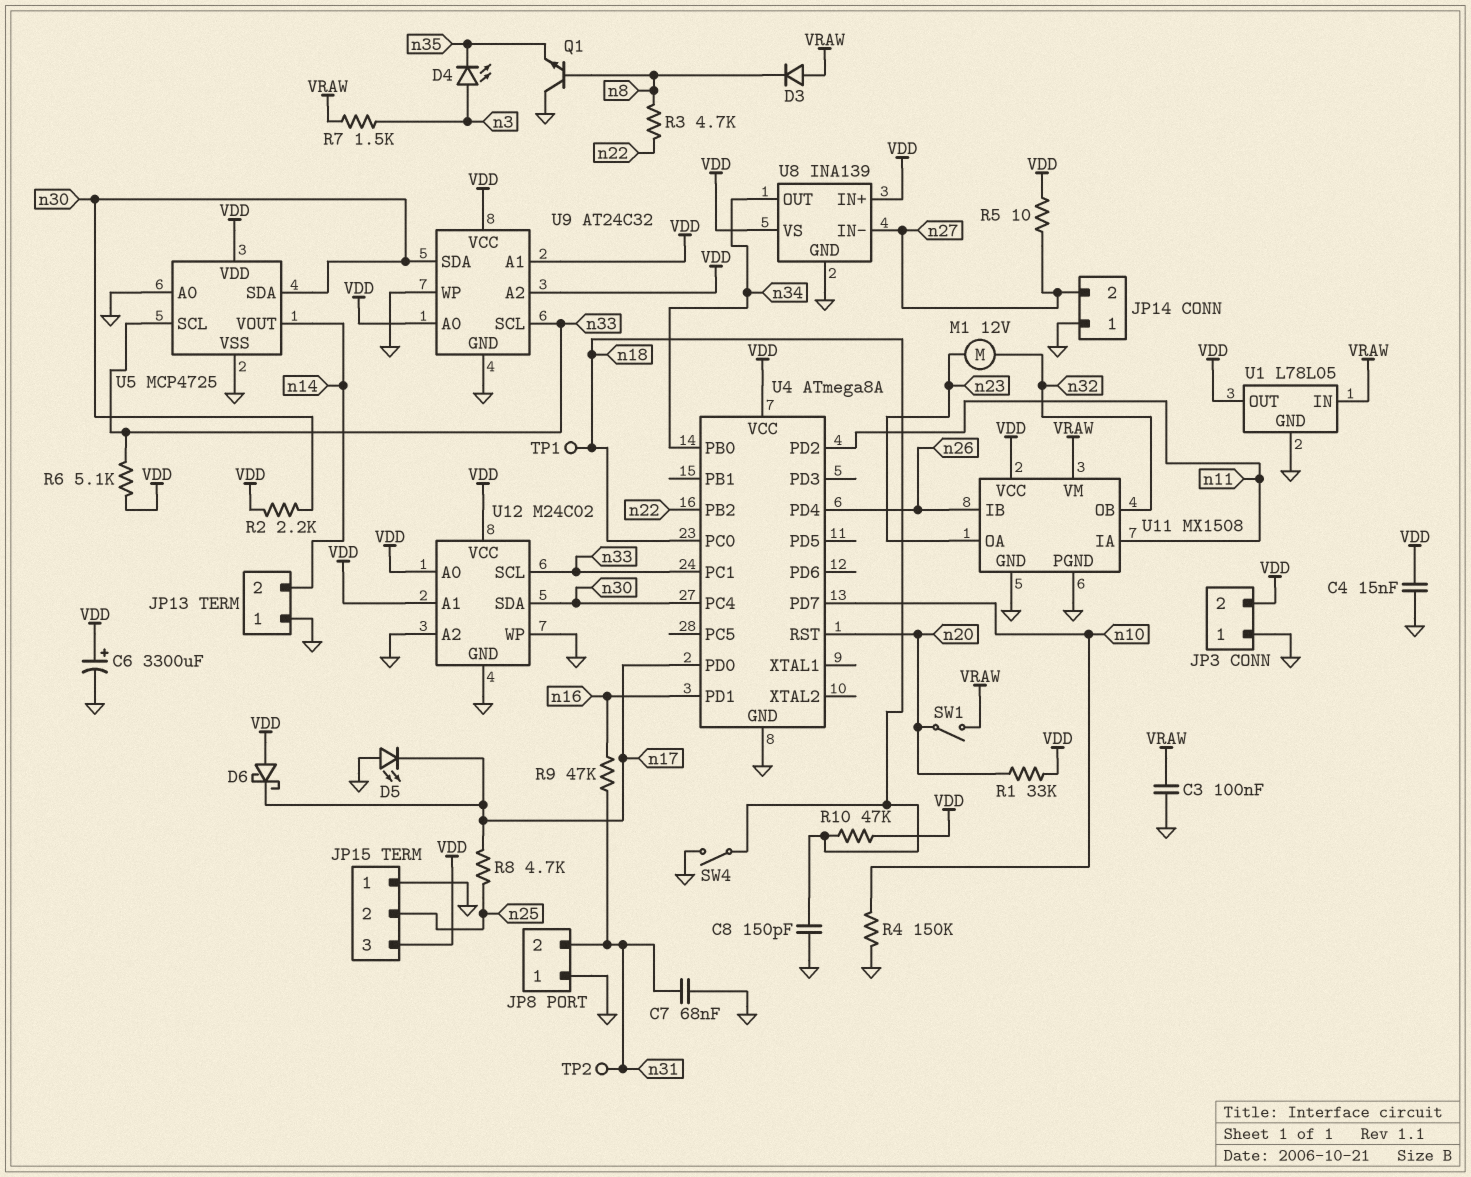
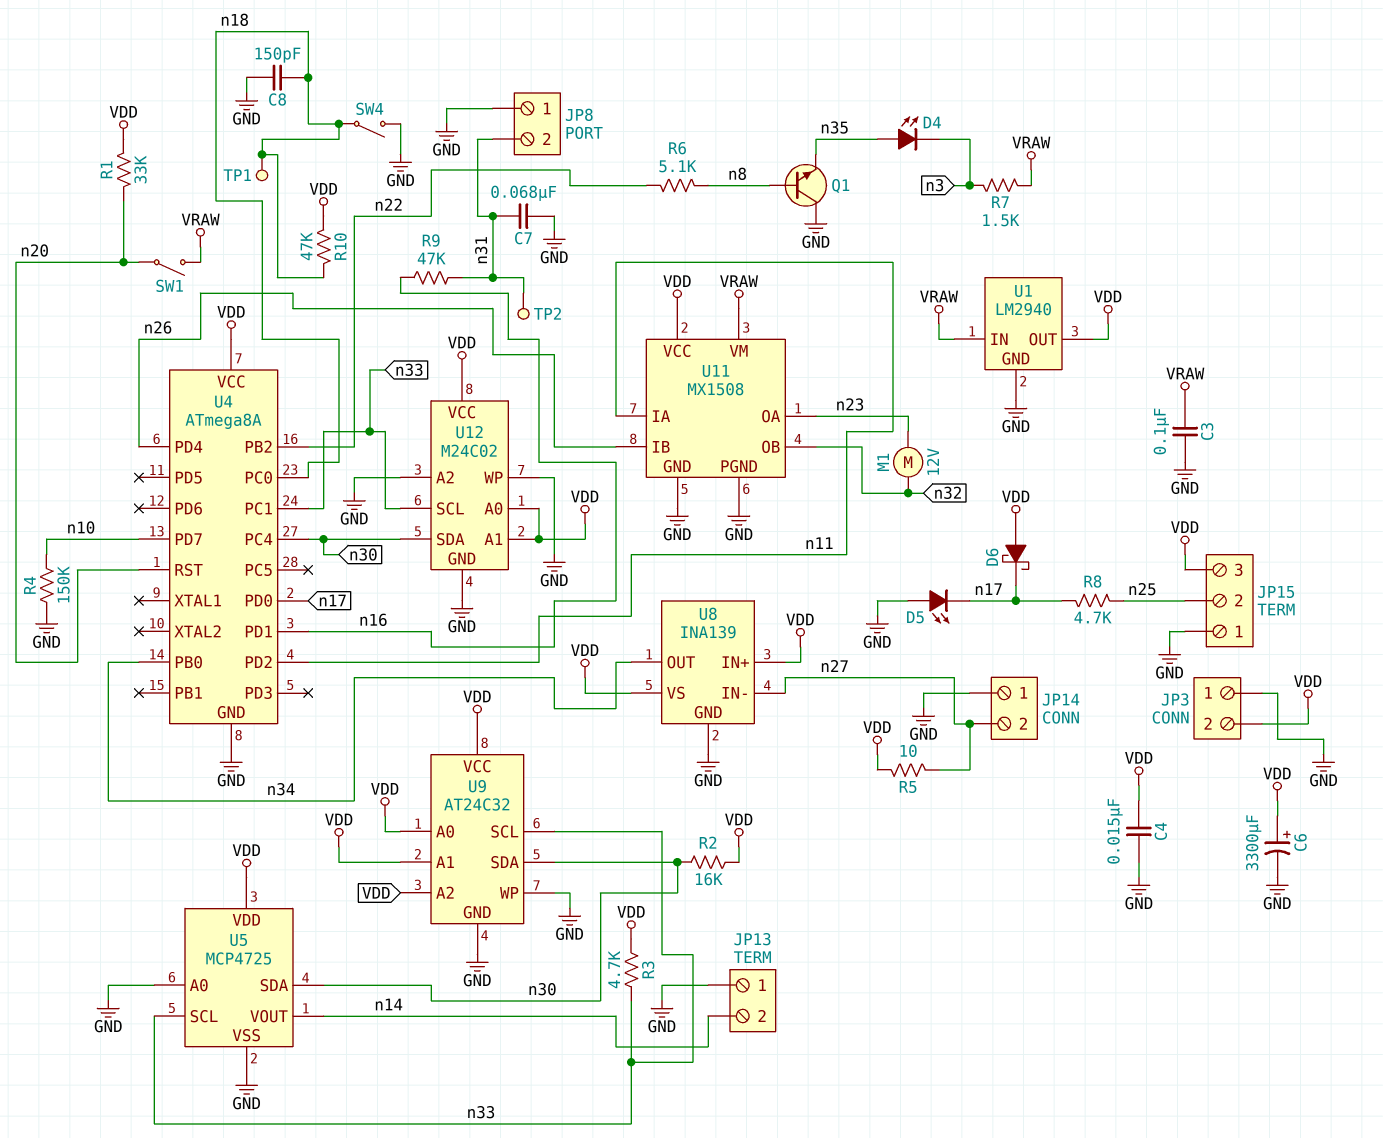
D3: diode (A VRAW, K n8) -> none
D4: LED (A n3, K n35) -> LED (A n35, K n3)
R2: 2.2k (VDD, n30) -> 16k (VDD, n30)
R3: 4.7k (n8, n22) -> 4.7k (VDD, n33)
R6: 5.1k (VDD, n33) -> 5.1k (n8, n22)
U1: L78L05 -> LM2940

